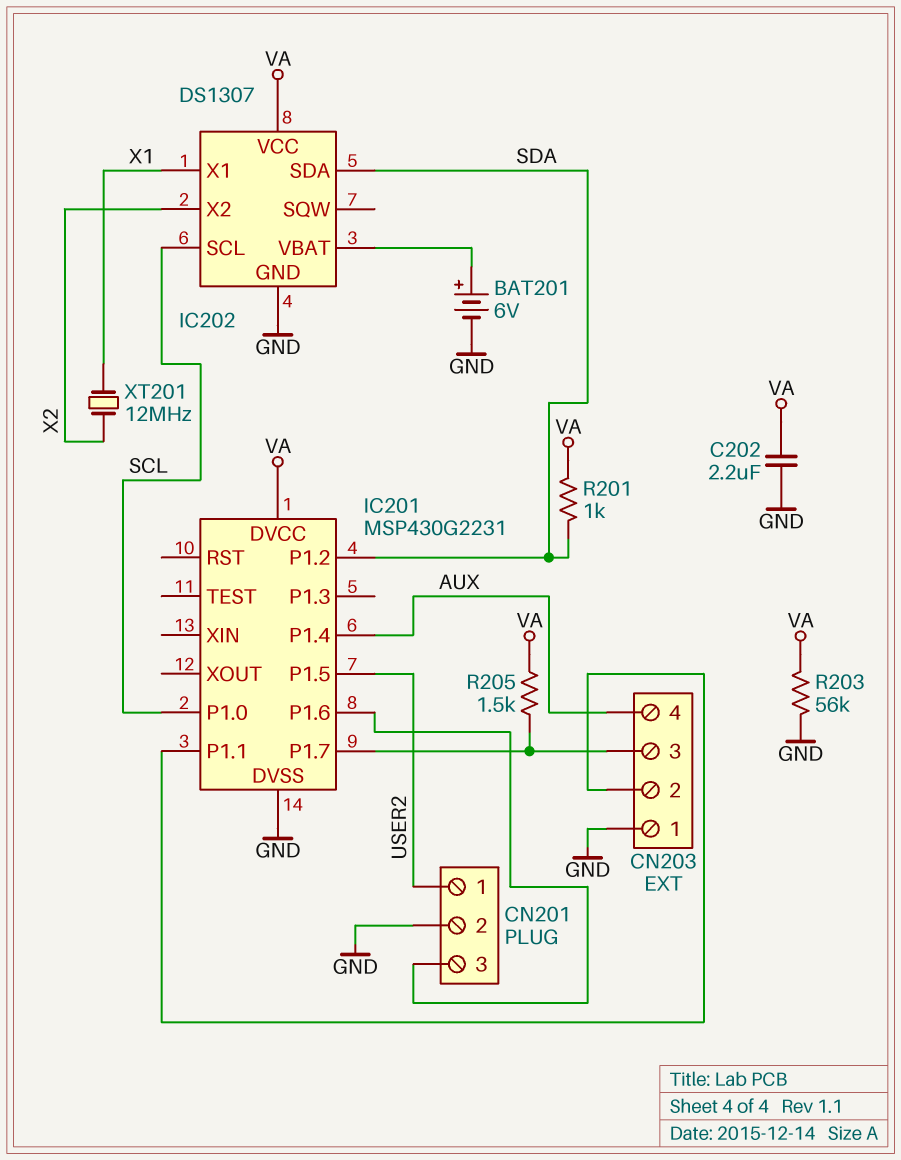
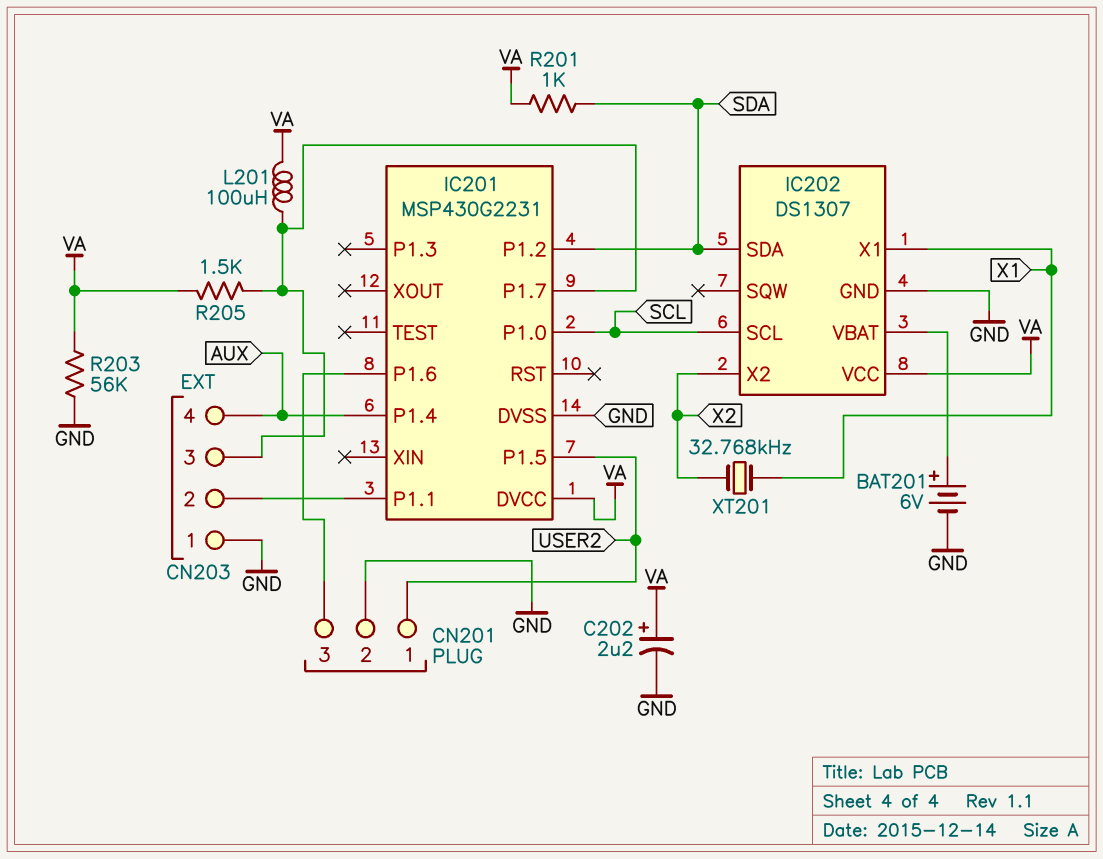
C202: 2.2uF (GND, VA) -> 2.2uF (plus VA, minus GND)
L201: none -> 100uH (CN203/3, VA)
XT201: 12MHz (X1, X2) -> 32.768kHz (X1, X2)

